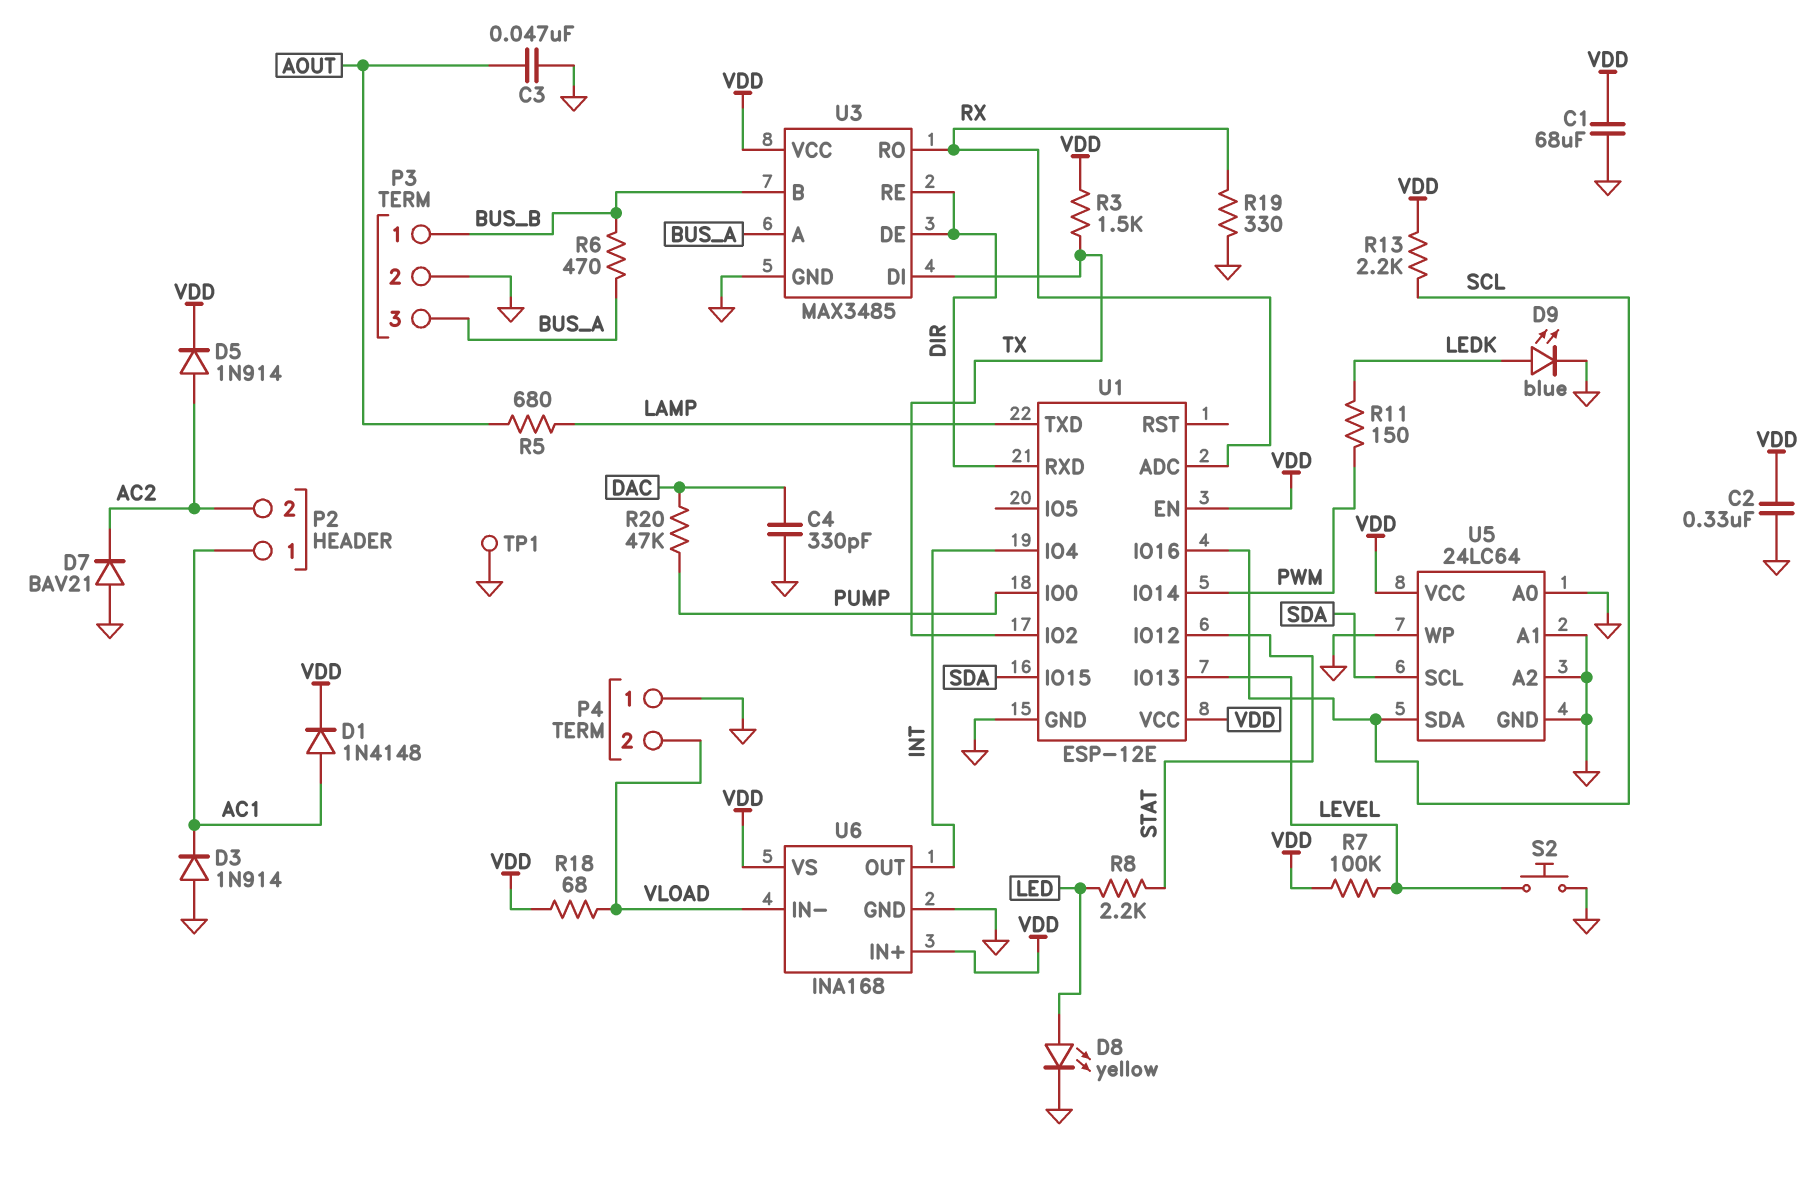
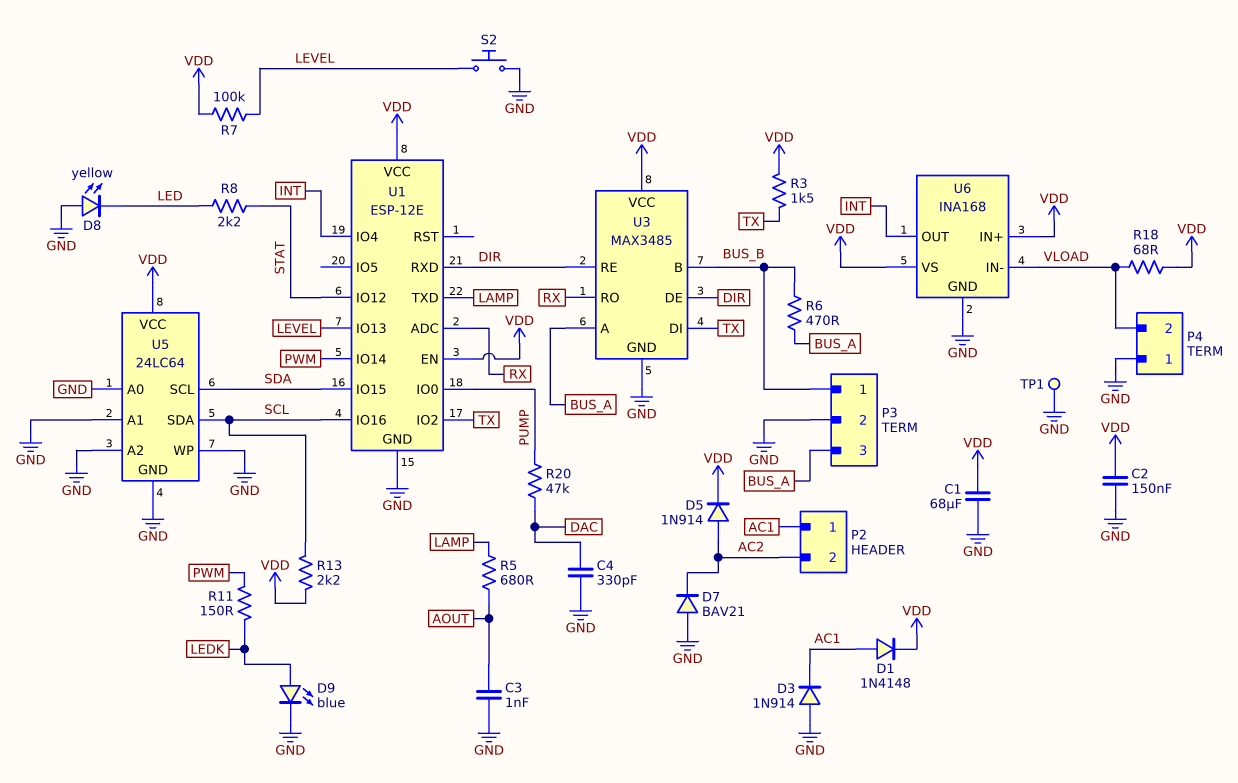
C2: 330nF (GND, VDD) -> 150nF (GND, VDD)
C3: 47nF (AOUT, GND) -> 1nF (AOUT, GND)
D8: LED yellow (A LED, K GND) -> LED yellow (A GND, K LED)
R19: 330 (GND, RX) -> none

